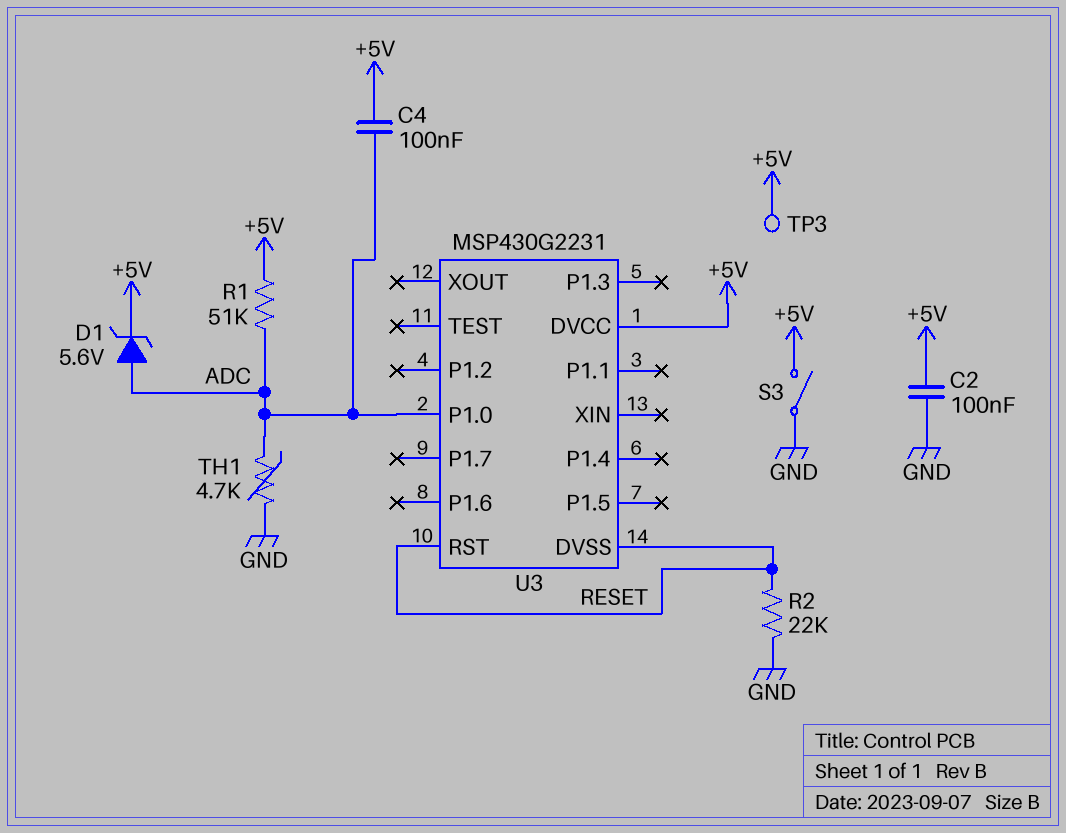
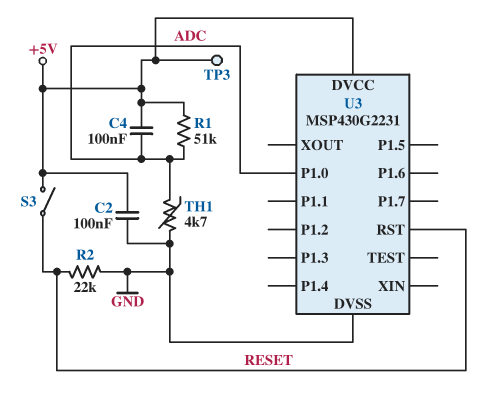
D1: zener 5.6V (A ADC, K +5V) -> none
S3: switch (+5V, GND) -> switch (+5V, RESET)
U3 pin DVSS: RESET -> GND

